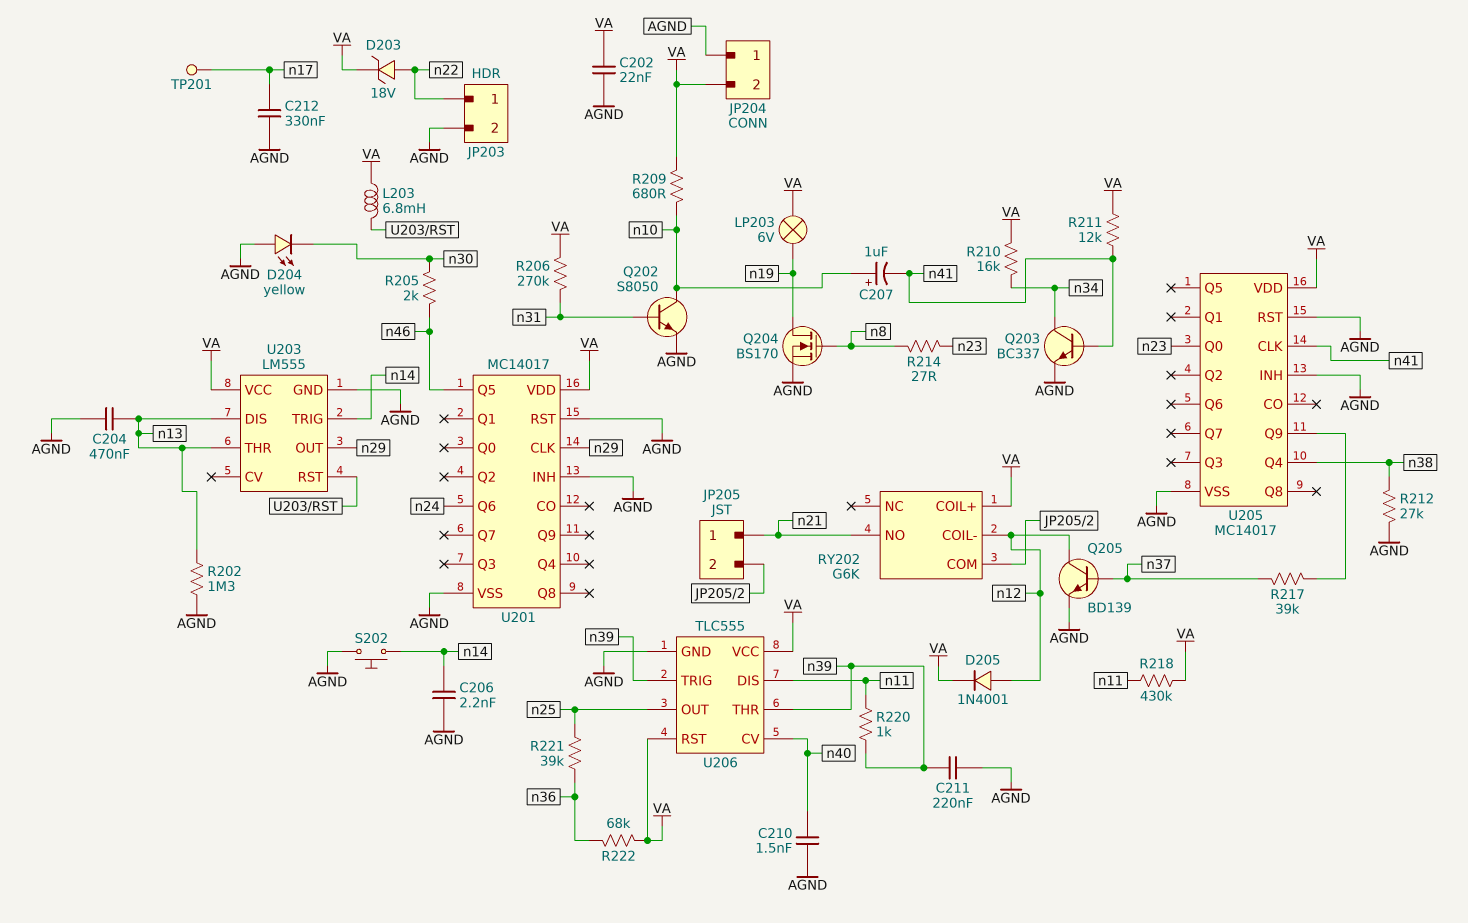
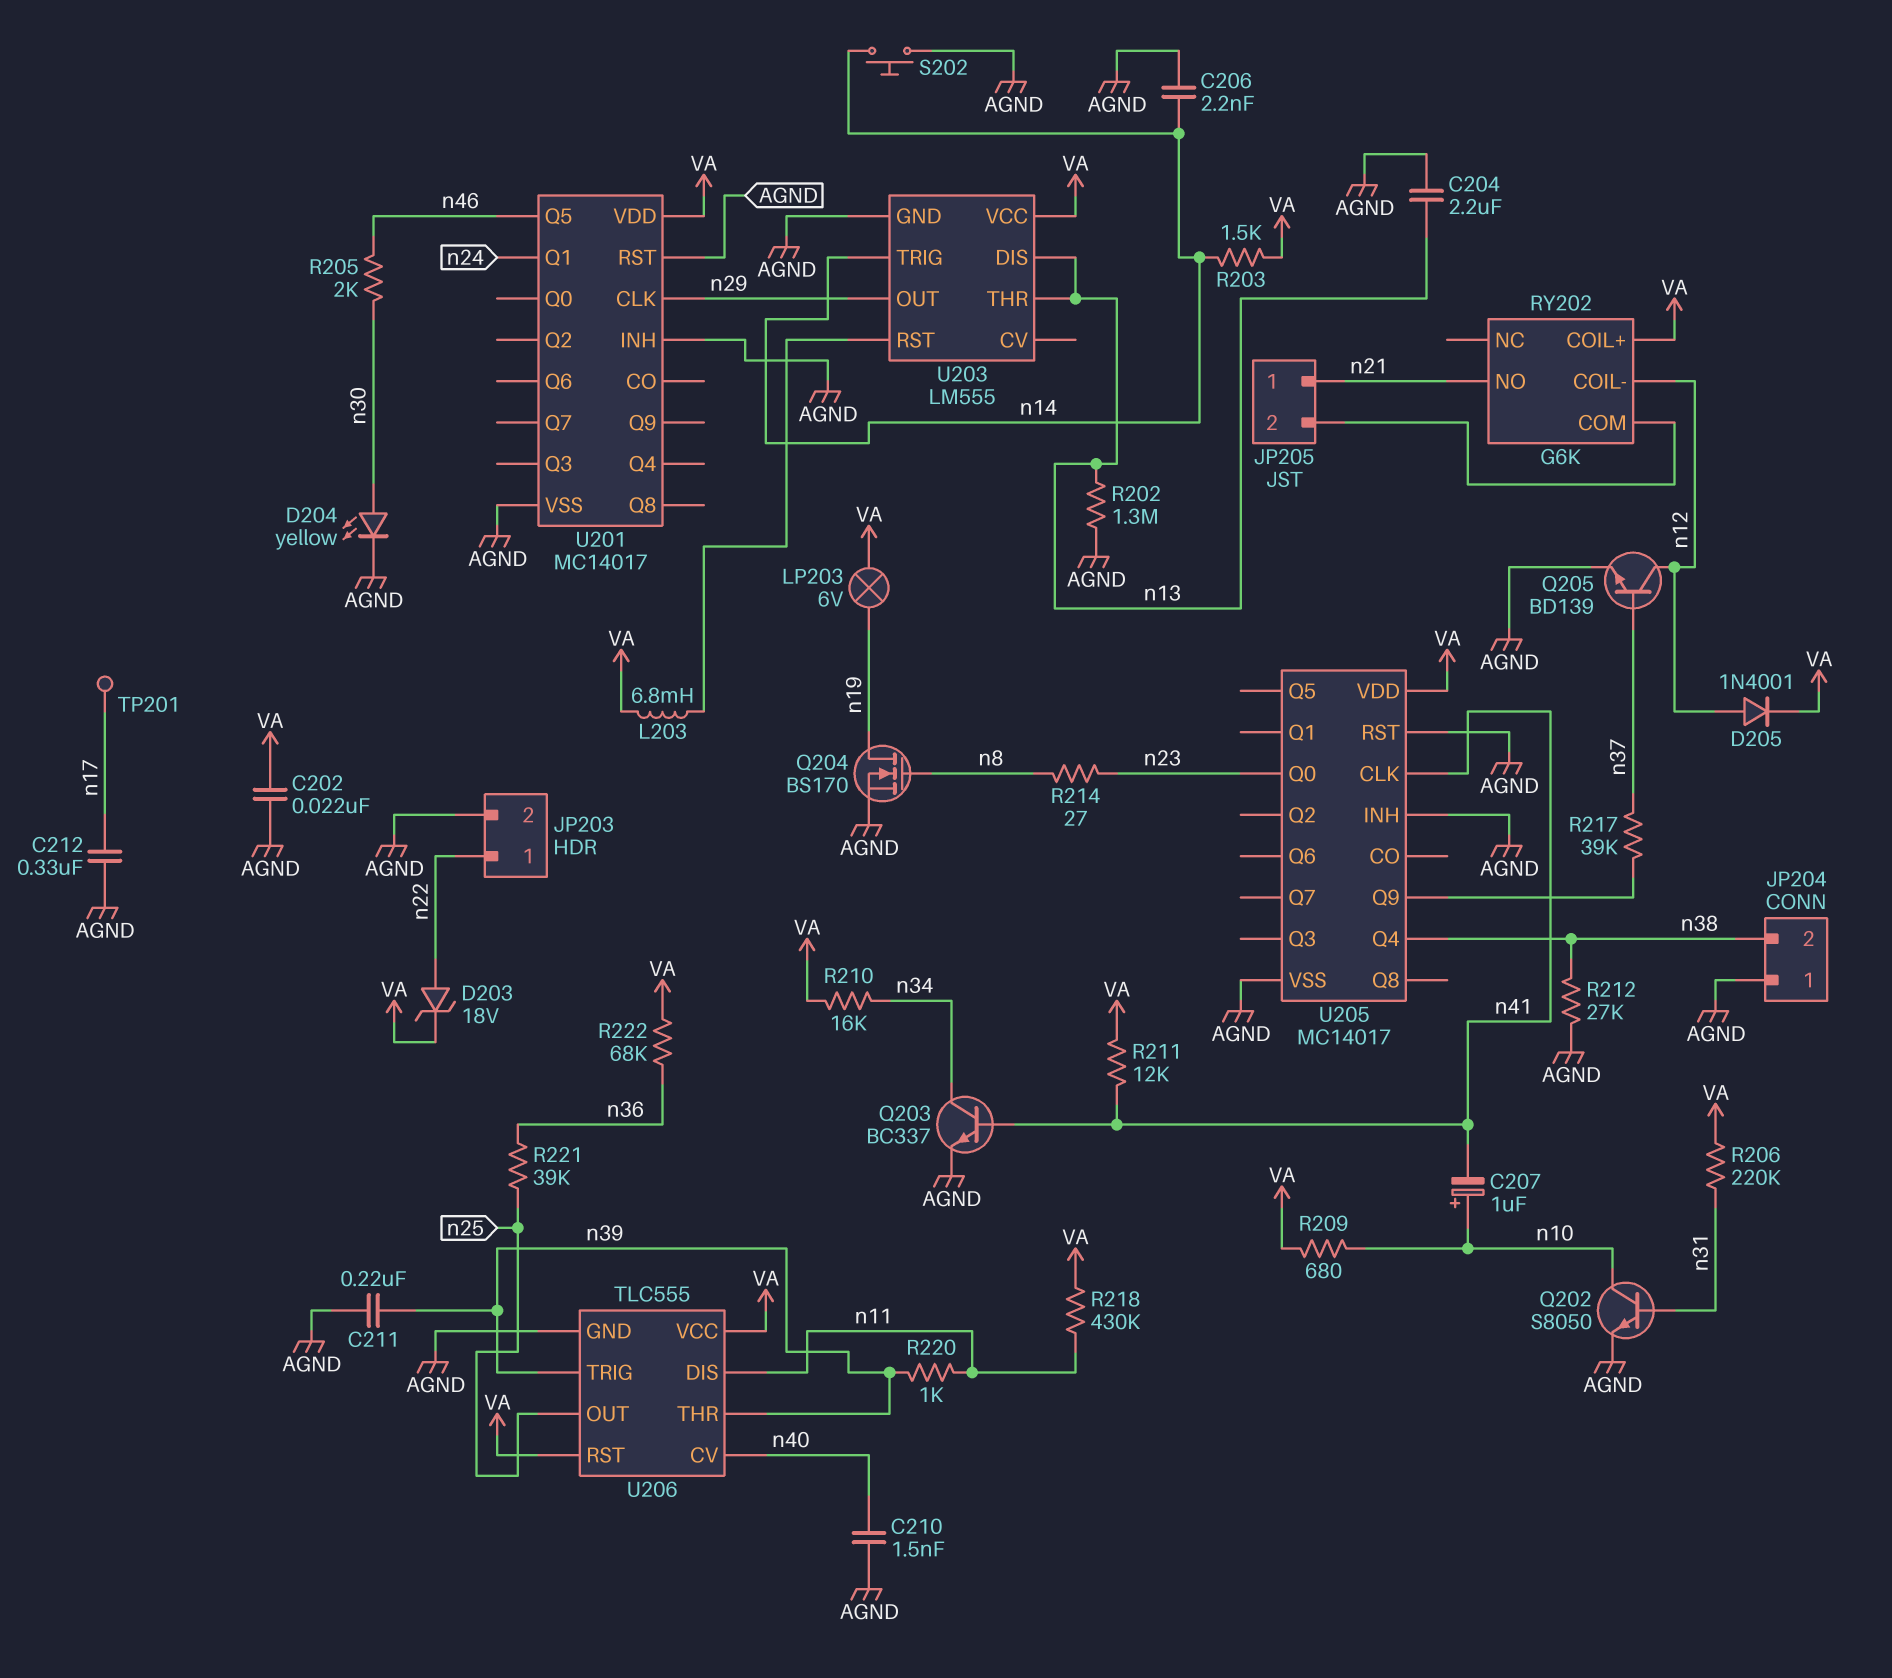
C204: 470nF (AGND, n13) -> 2.2uF (AGND, n13)
D204: LED yellow (A AGND, K n30) -> LED yellow (A n30, K AGND)
JP204 pin 2: VA -> n38
R203: none -> 1.5k (VA, n14)
R206: 270k (VA, n31) -> 220k (VA, n31)
U201 pin Q1: none -> n24
U201 pin Q6: n24 -> none

